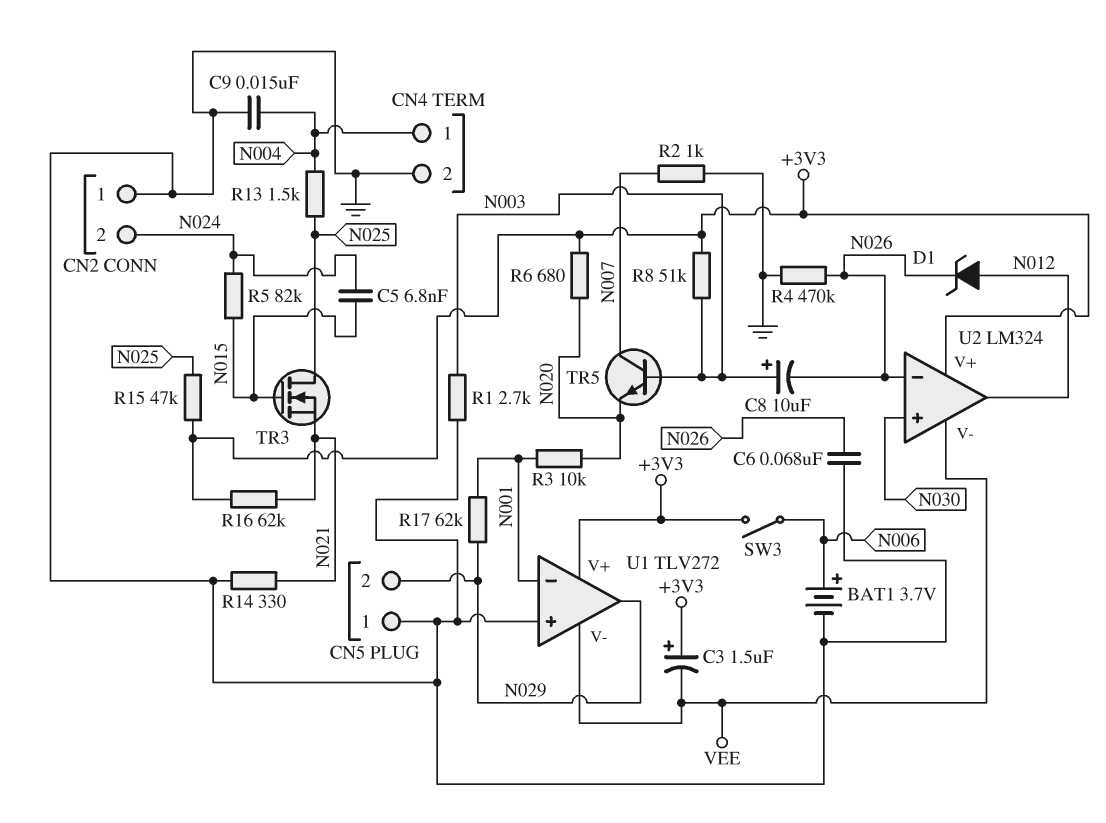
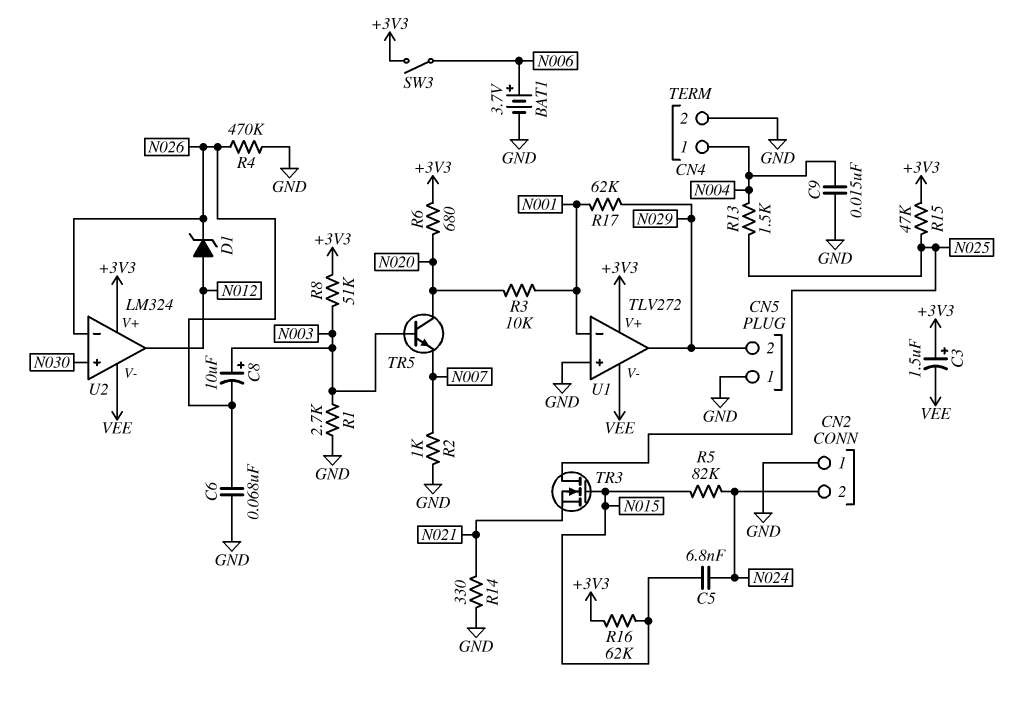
R16: 62k (+3V3, N021) -> 62k (+3V3, N015)
TR5: NPN (B N003, C N007, E N020) -> NPN (B N003, C N020, E N007)

